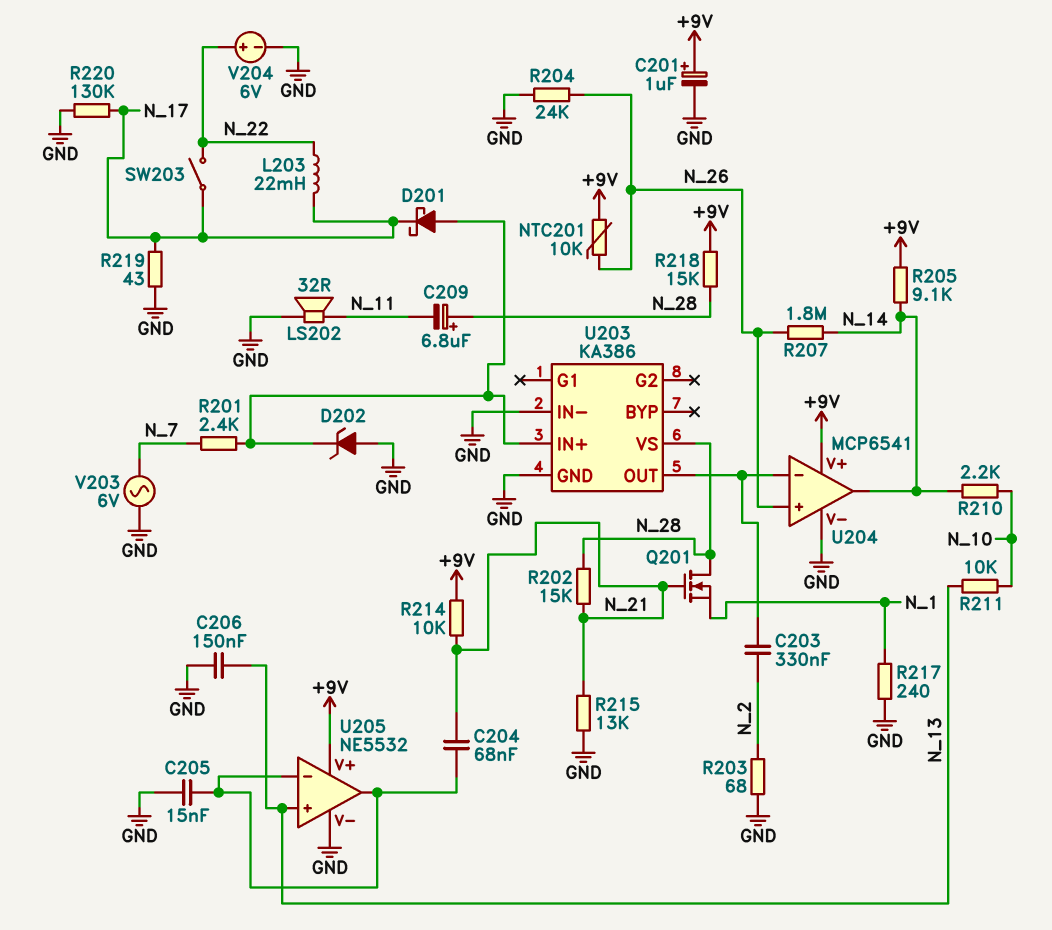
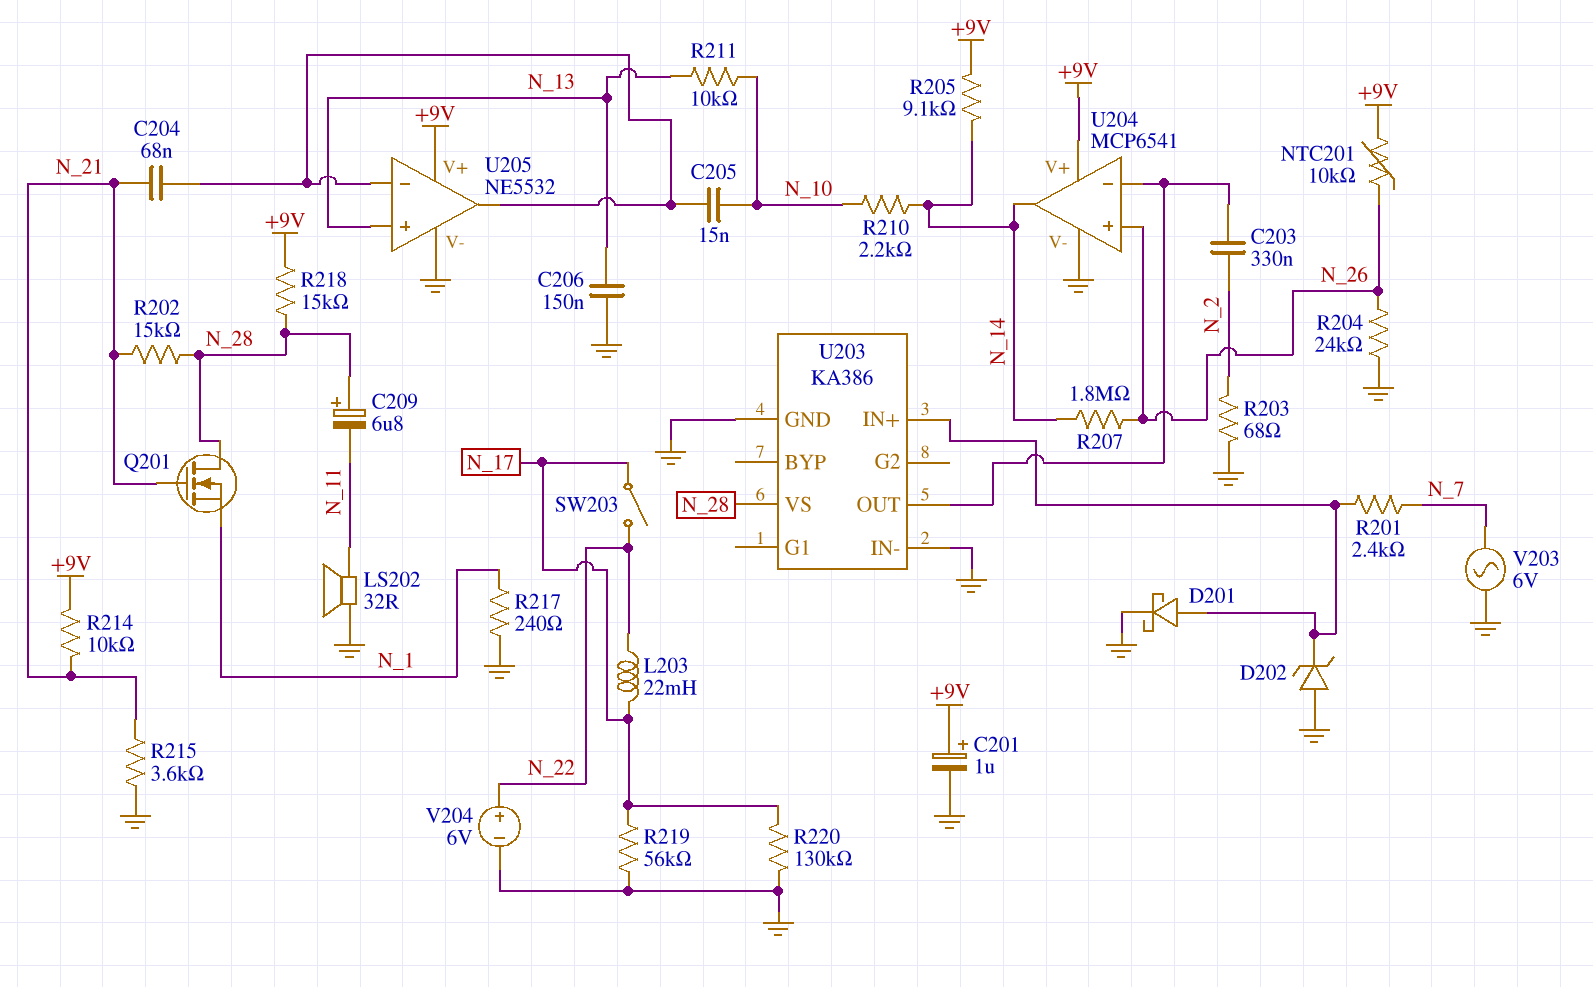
C205: 15nF (GND, U205/in-) -> 15nF (N_10, U205/in-)
D201: schottky (A U203/IN+, K N_17) -> schottky (A U203/IN+, K GND)
R215: 13k (GND, N_21) -> 3.6k (GND, N_21)
R219: 43 (GND, N_17) -> 56k (GND, N_17)

